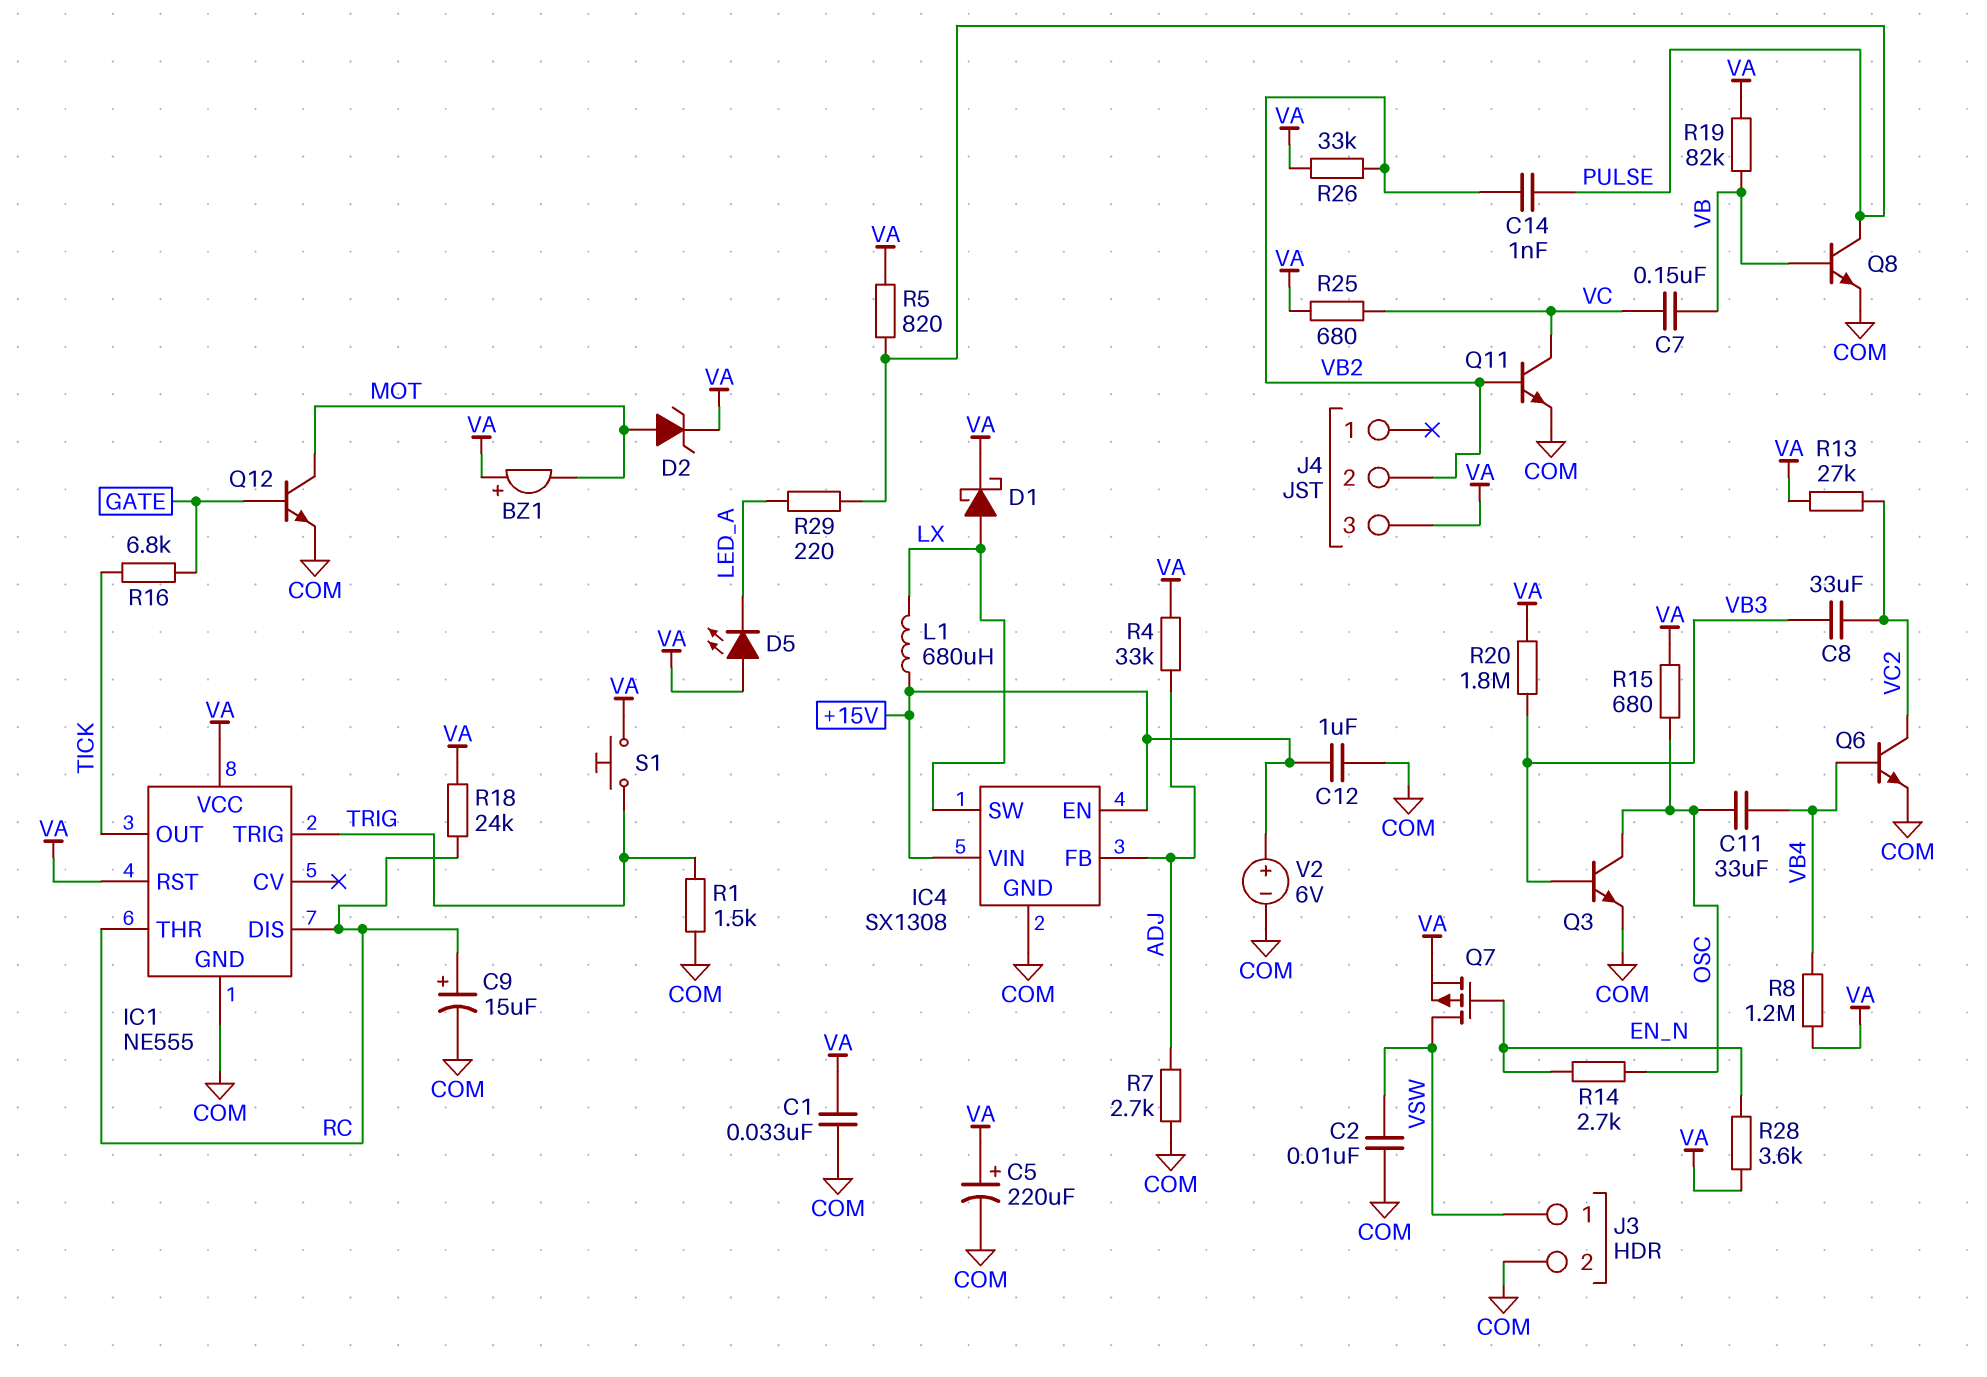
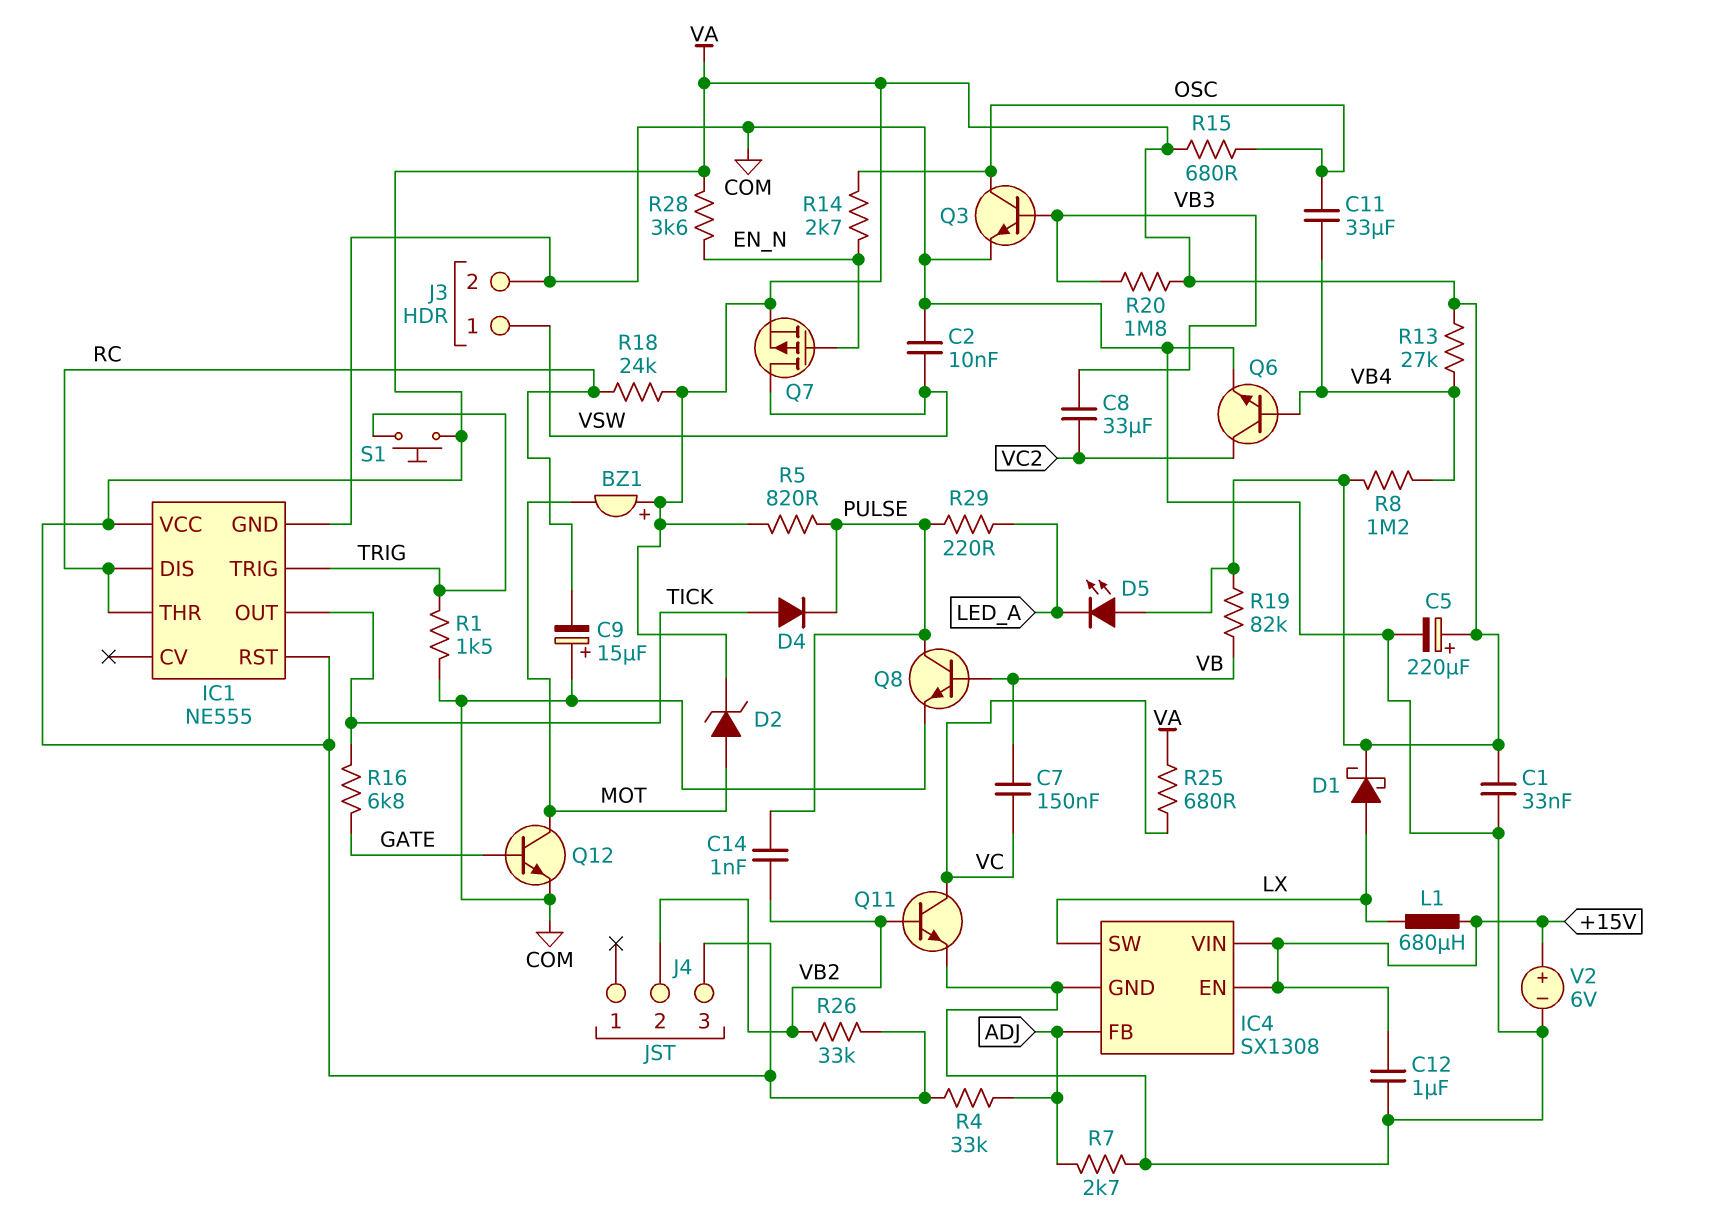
C9: 15uF (plus RC, minus COM) -> 15uF (plus COM, minus RC)
D4: none -> diode (A TICK, K PULSE)
R13: 27k (VA, VC2) -> 27k (VA, VB4)

